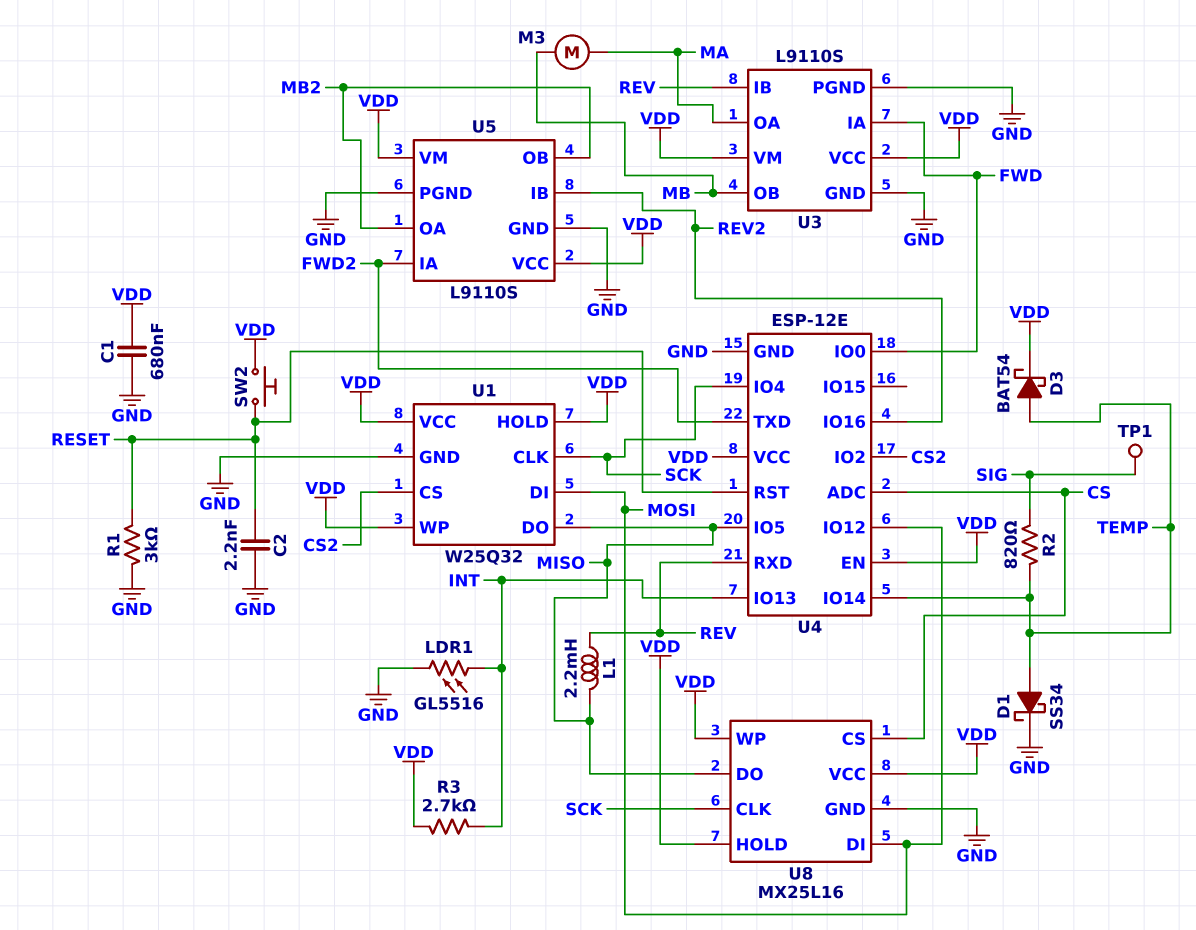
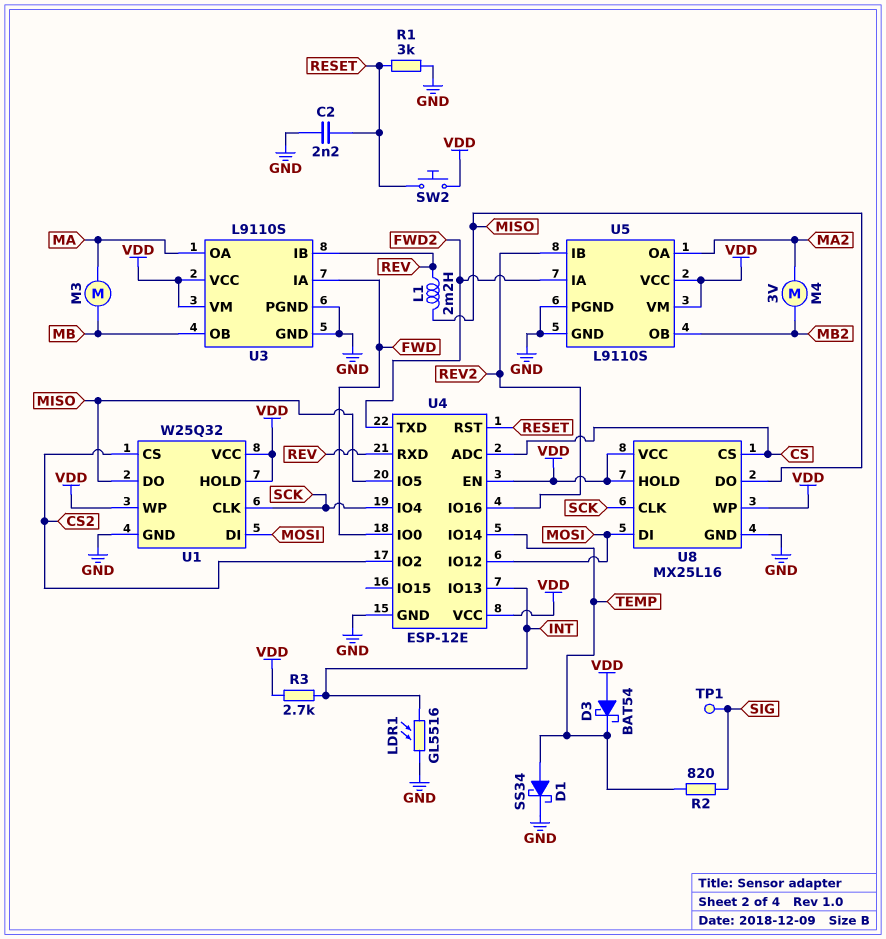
C1: 680nF (GND, VDD) -> none
D3: schottky BAT54 (A TEMP, K VDD) -> schottky BAT54 (A VDD, K TEMP)
M4: none -> motor 3V (MA2, MB2)
U5 pin OA: MB2 -> MA2

